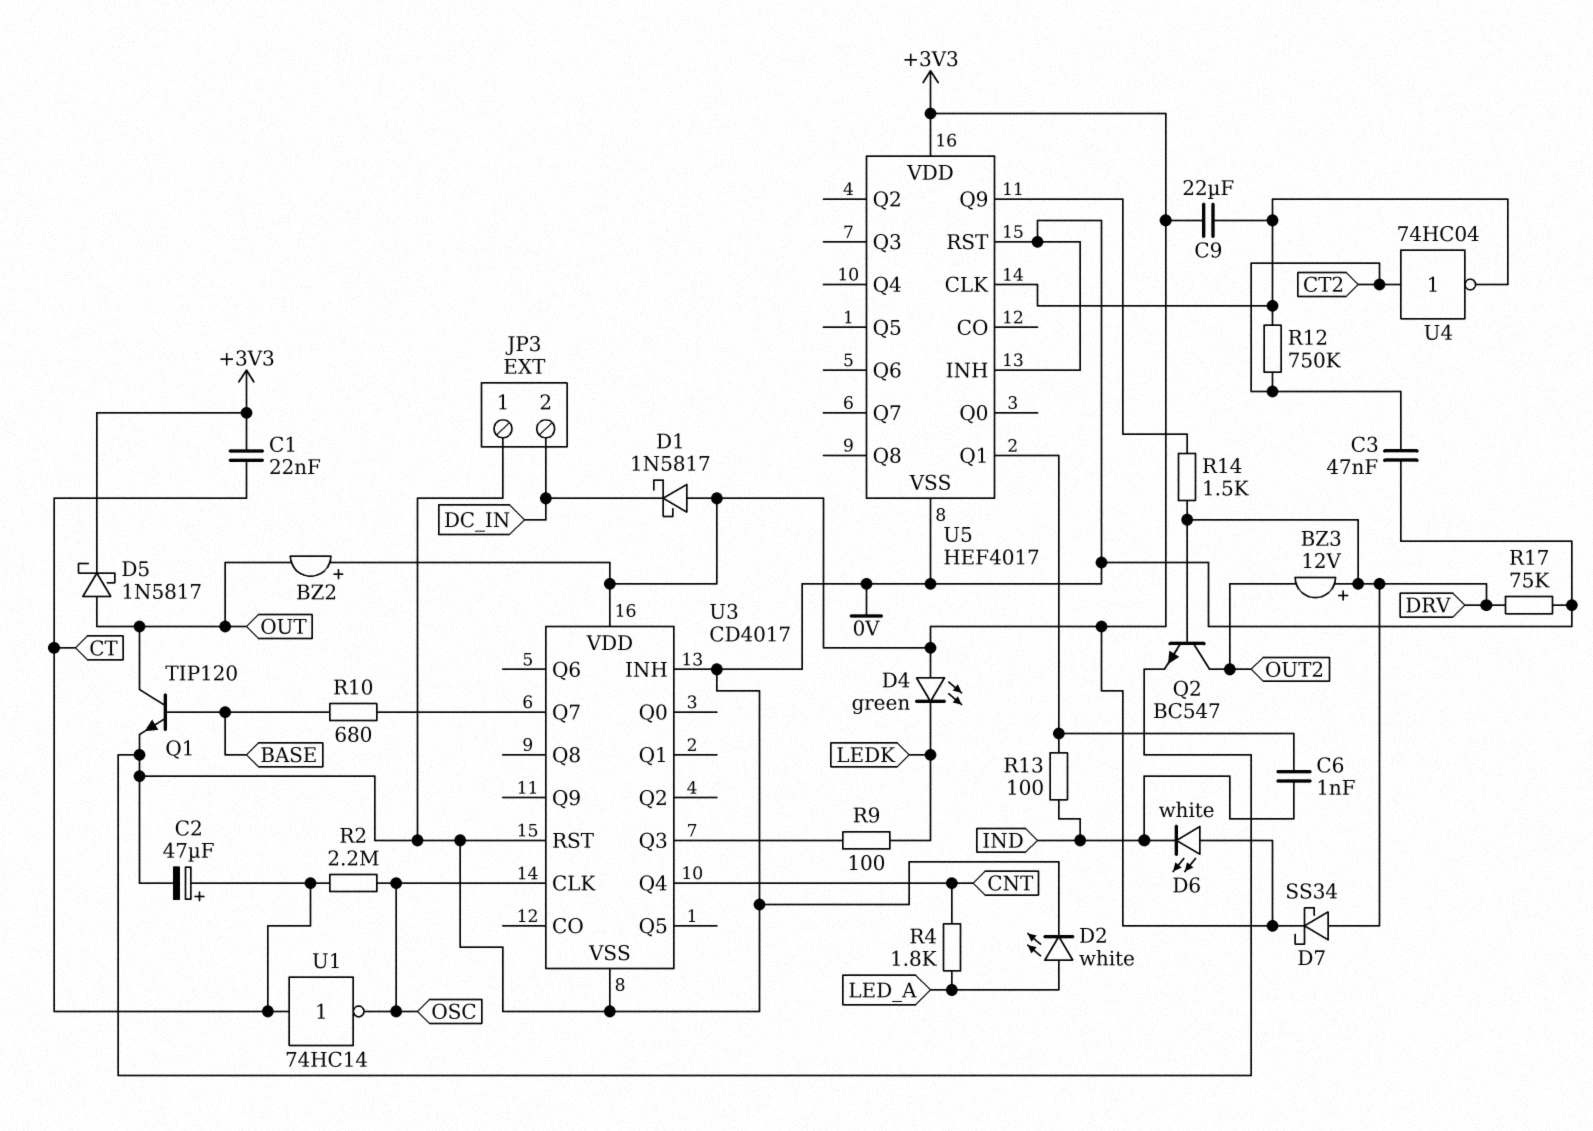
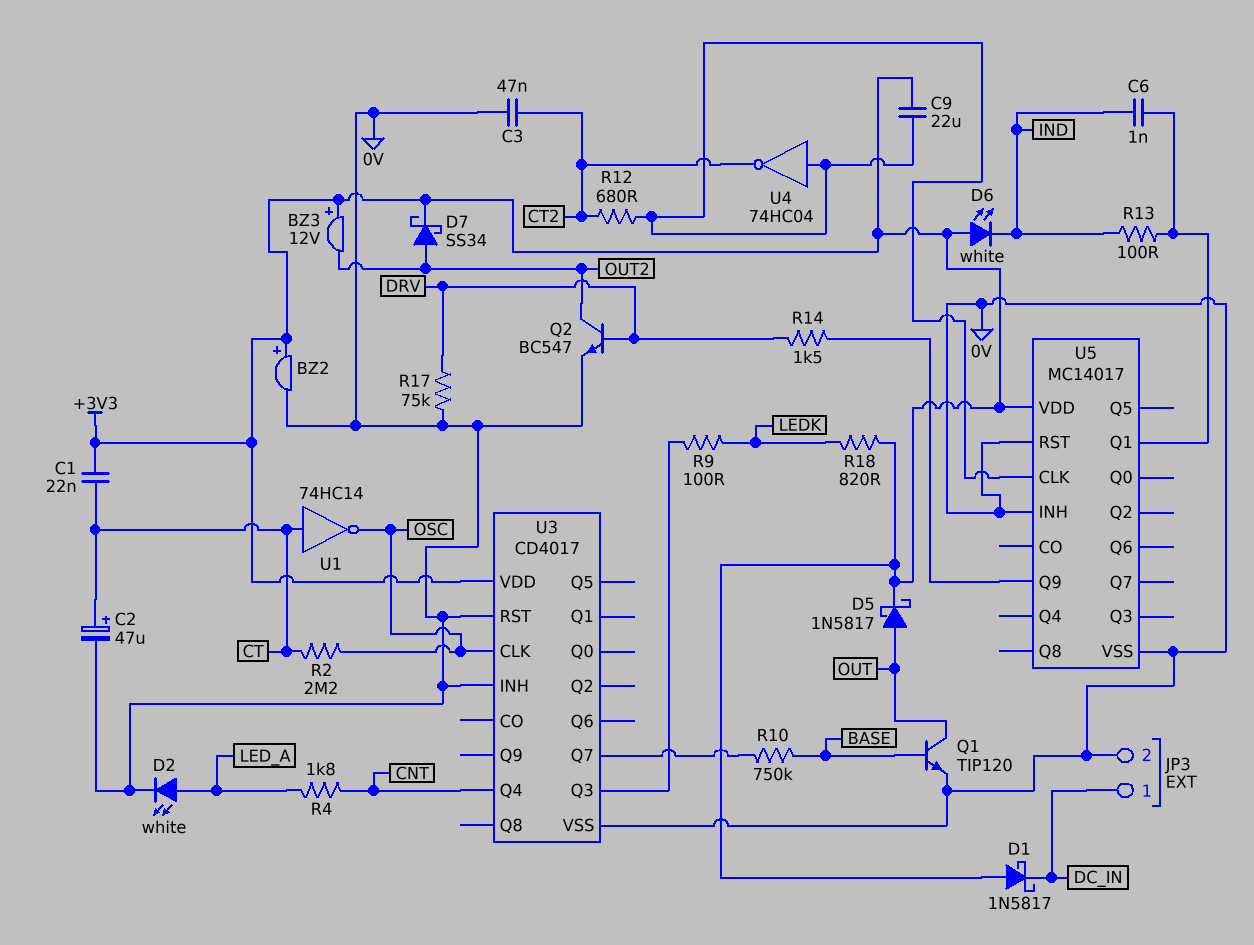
BZ2: buzzer (plus +3V3, minus OUT) -> buzzer (plus +3V3, minus 0V)
BZ3: buzzer 12V (plus DRV, minus OUT2) -> buzzer 12V (plus +3V3, minus OUT2)
D4: LED green (A +3V3, K LEDK) -> none
D7: schottky SS34 (A DRV, K +3V3) -> schottky SS34 (A OUT2, K +3V3)
JP3 pin 1: 0V -> DC_IN
JP3 pin 2: DC_IN -> 0V
R10: 680 (BASE, U3/Q7) -> 750k (BASE, U3/Q7)
R12: 750k (CT2, U5/CLK) -> 680 (CT2, U5/CLK)
R18: none -> 820 (+3V3, LEDK)
U4: NOT 74HC04 (in CT2, out U5/CLK) -> NOT 74HC04 (in U5/CLK, out CT2)
U5: HEF4017 -> MC14017

